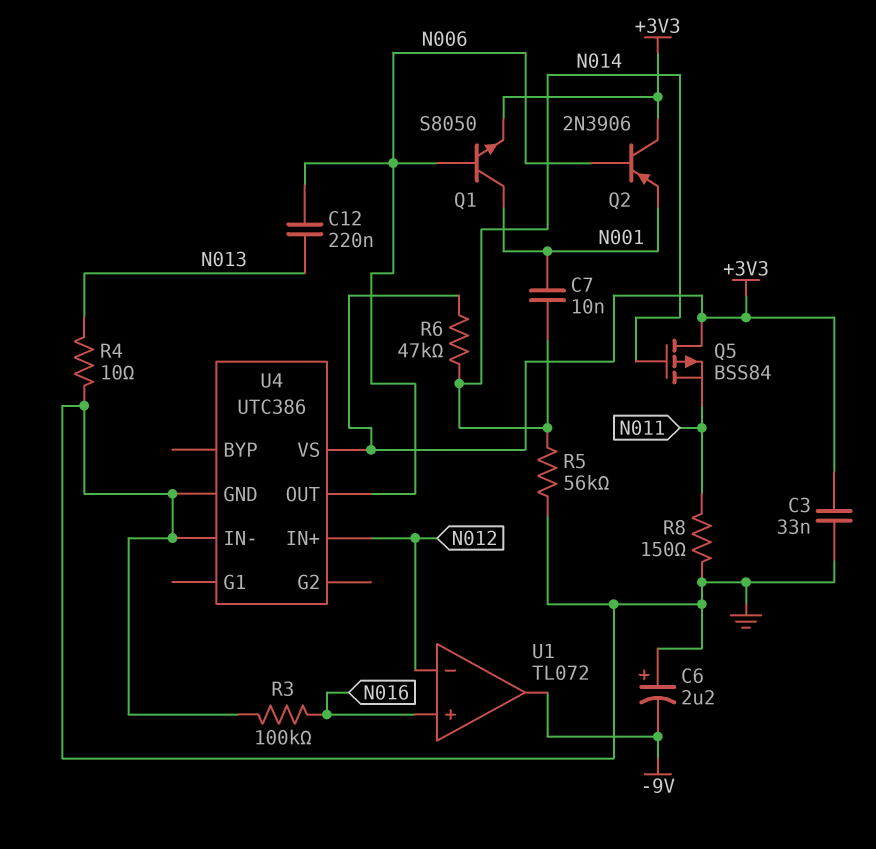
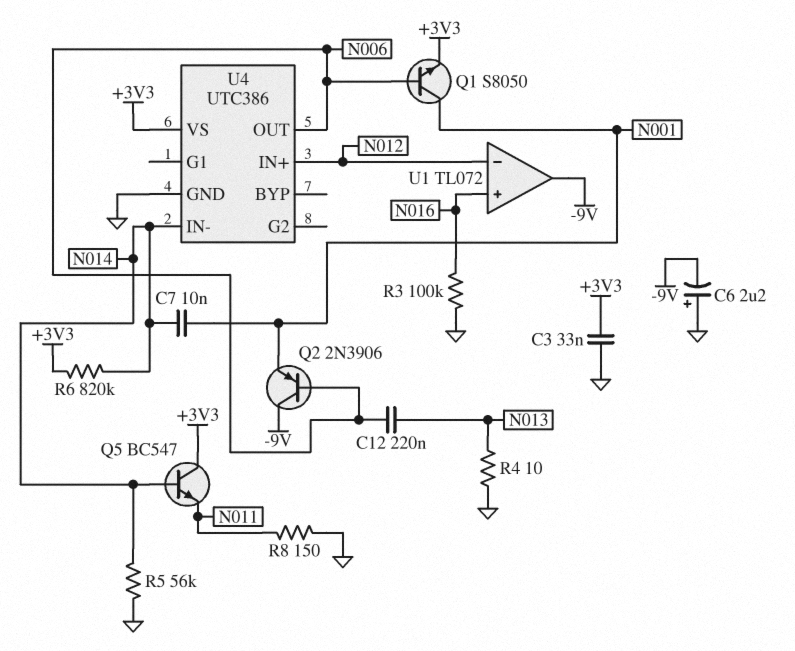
Q2: PNP 2N3906 (B N006, C +3V3, E N001) -> PNP 2N3906 (B N006, C -9V, E N001)
Q5: PMOS BSS84 (G N014, D +3V3, S N011) -> NPN BC547 (B N014, C +3V3, E N011)
R6: 47k (+3V3, N014) -> 820k (+3V3, N014)
U4 pin IN-: GND -> N014

